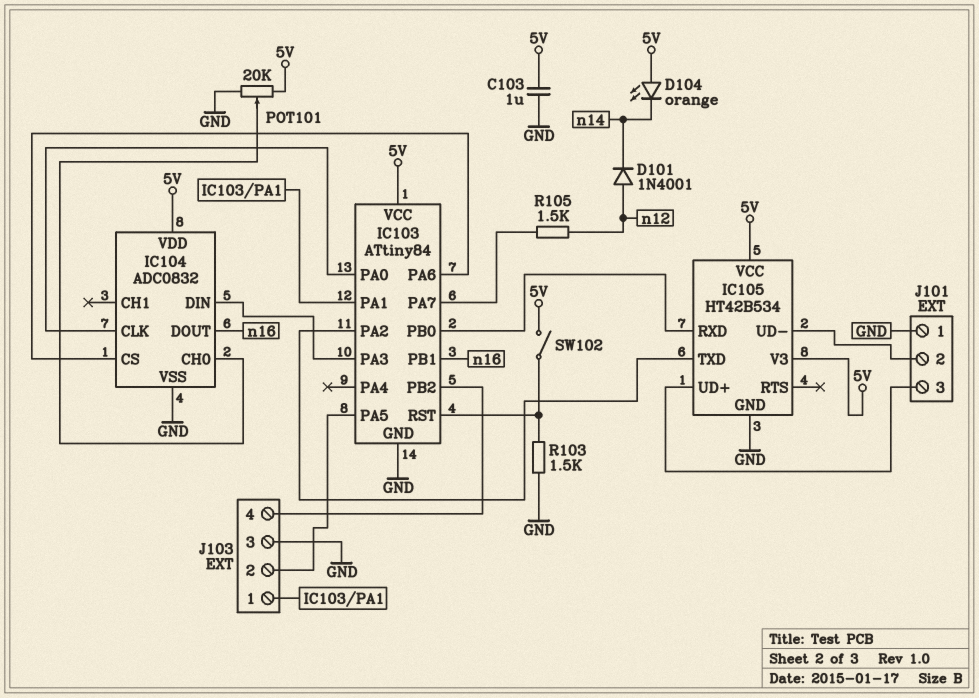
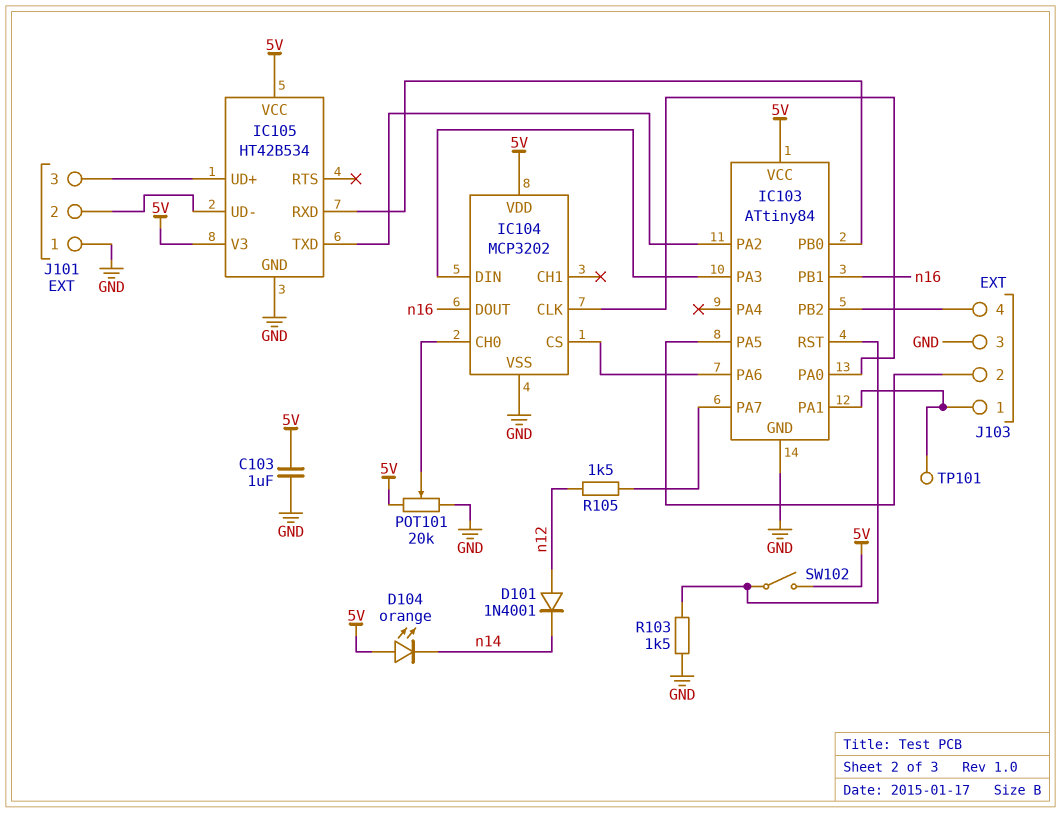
IC104: ADC0832 -> MCP3202
TP101: none -> test point (IC103/PA1)

